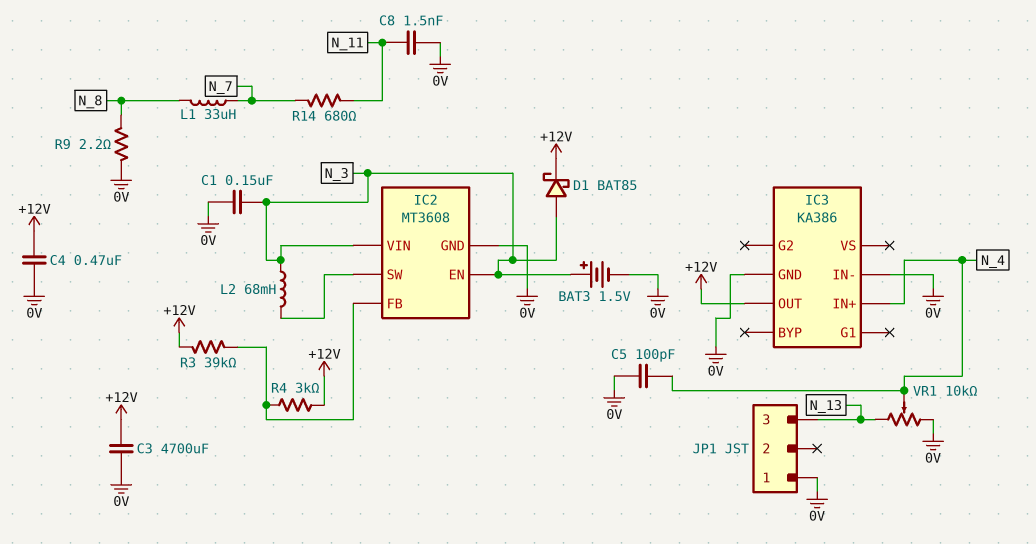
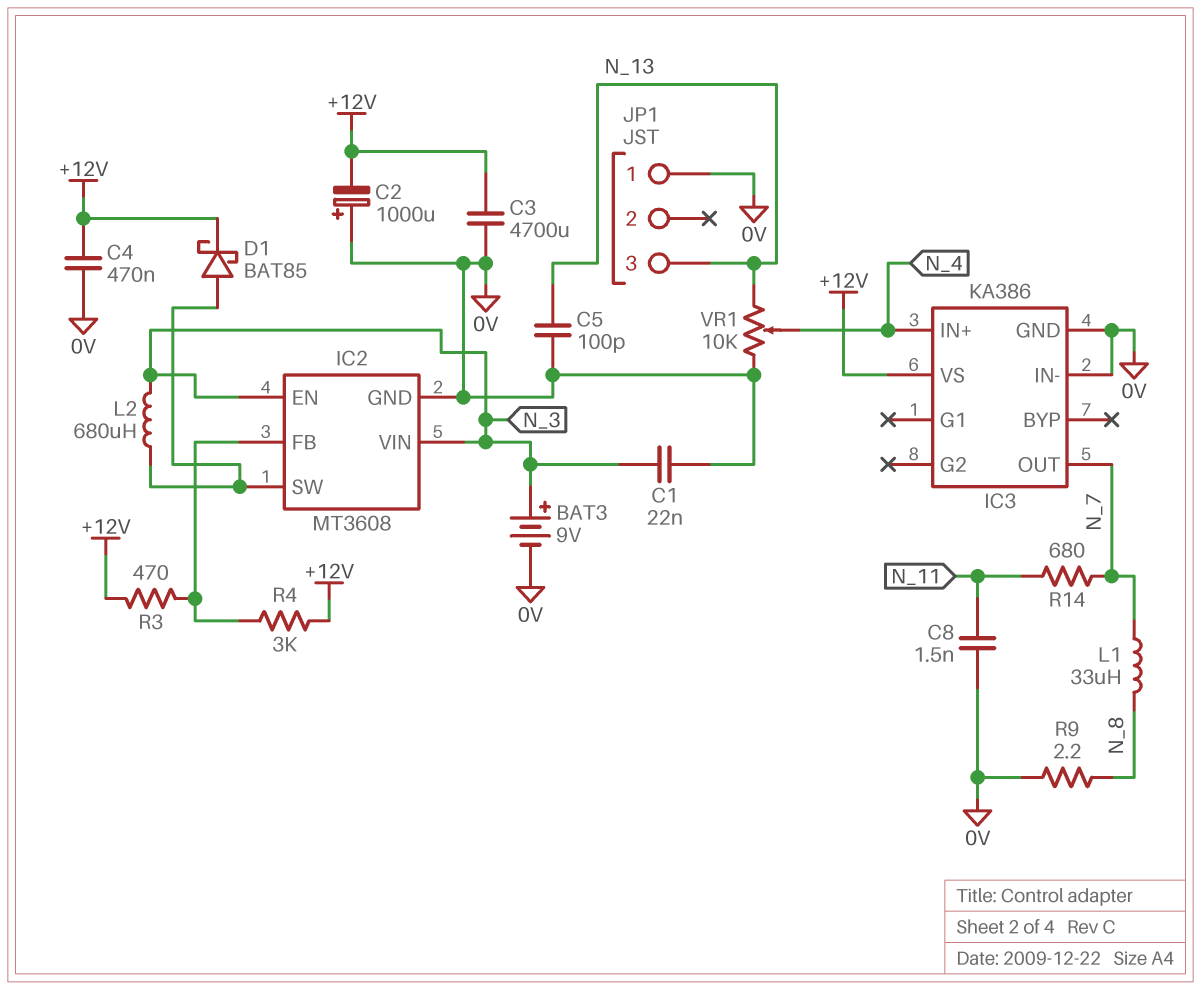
BAT3: 1.5V (plus N_3, minus 0V) -> 9V (plus N_3, minus 0V)
C1: 150nF (0V, N_3) -> 22nF (0V, N_3)
C2: none -> 1000uF (plus 0V, minus +12V)
C5: 100pF (0V, N_4) -> 100pF (0V, N_13)
D1: schottky BAT85 (A N_3, K +12V) -> schottky BAT85 (A IC2/SW, K +12V)
IC3 pin OUT: +12V -> N_7
IC3 pin VS: none -> +12V
L2: 68mH (IC2/SW, N_3) -> 680uH (IC2/SW, N_3)
R3: 39k (+12V, IC2/FB) -> 470 (+12V, IC2/FB)

